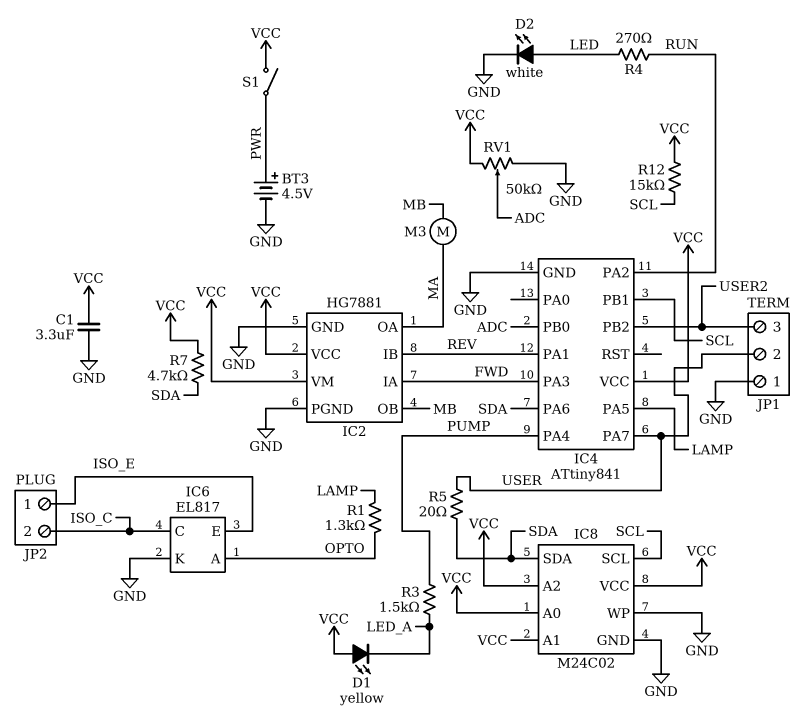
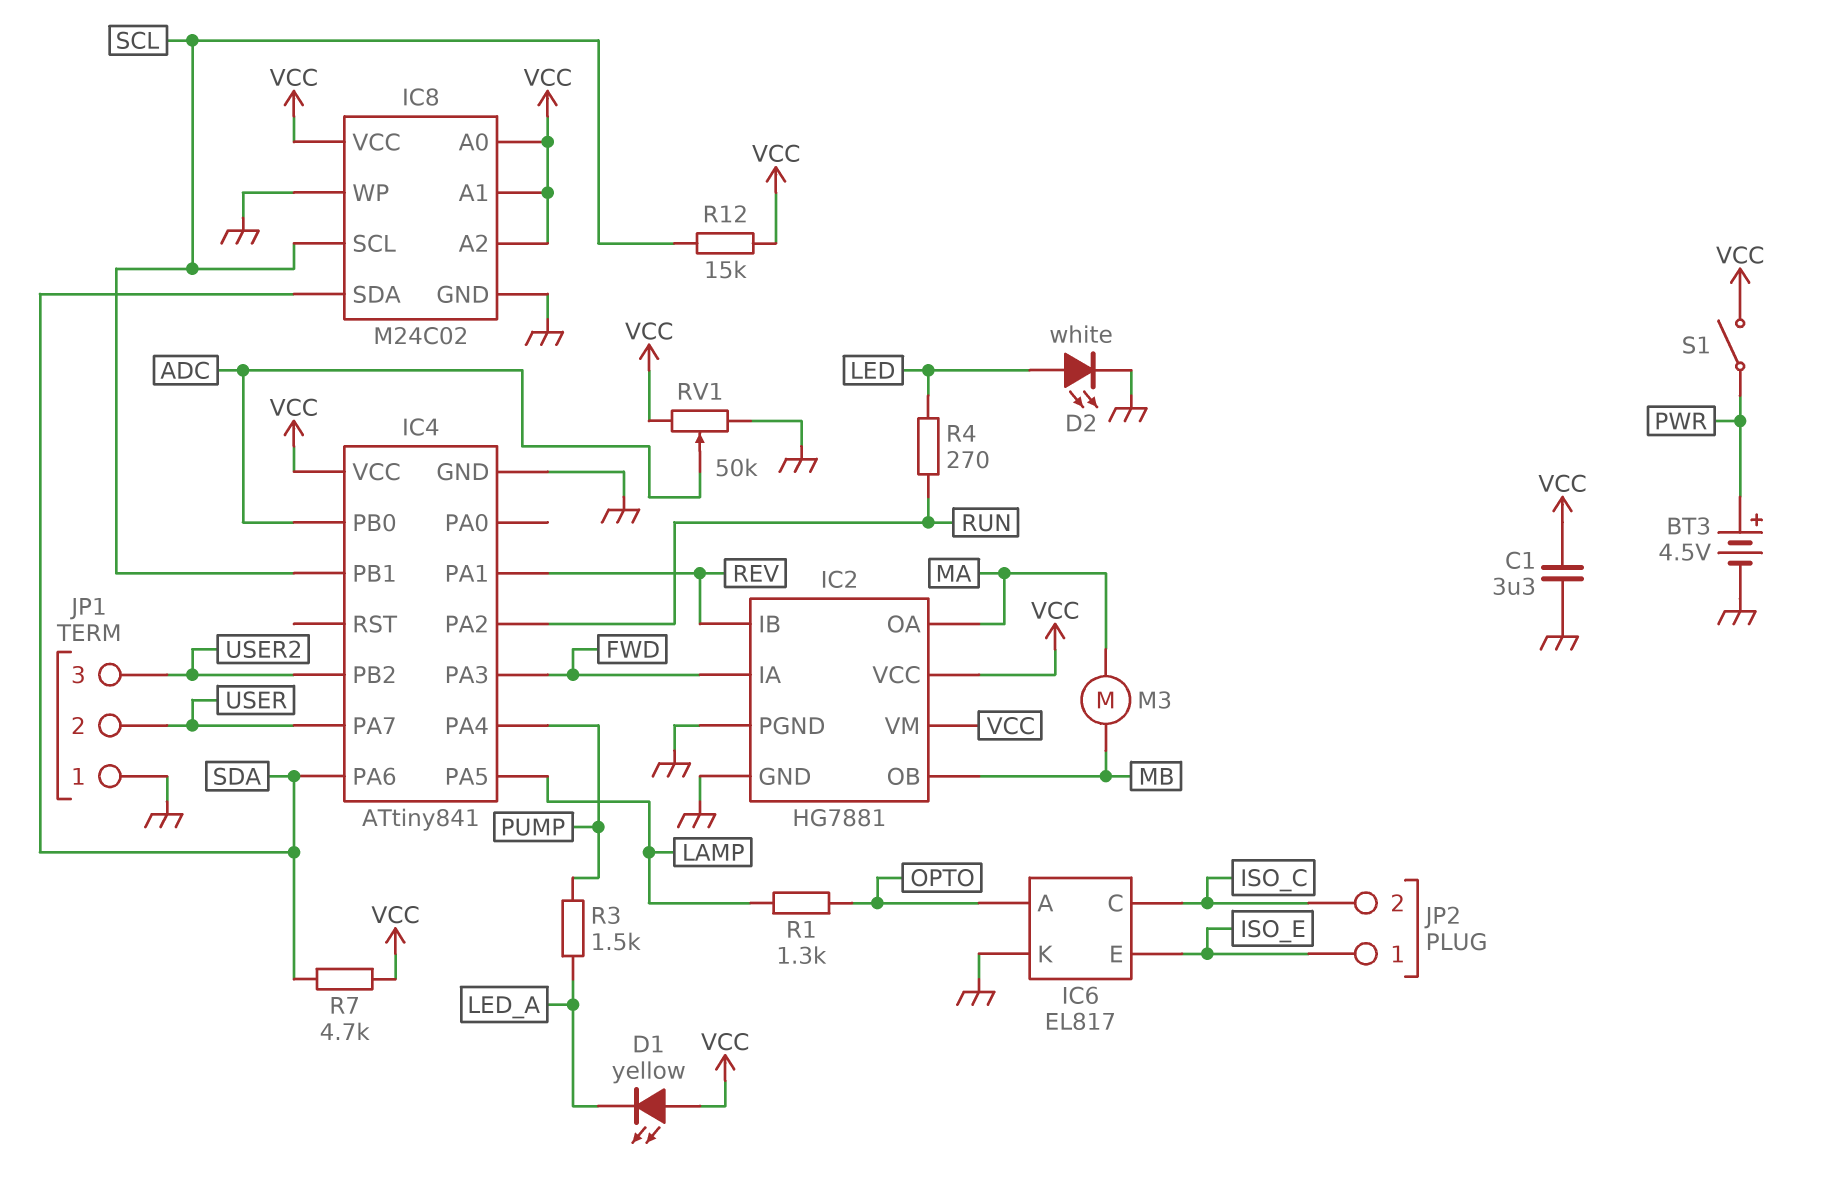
R5: 20 (SDA, USER) -> none

